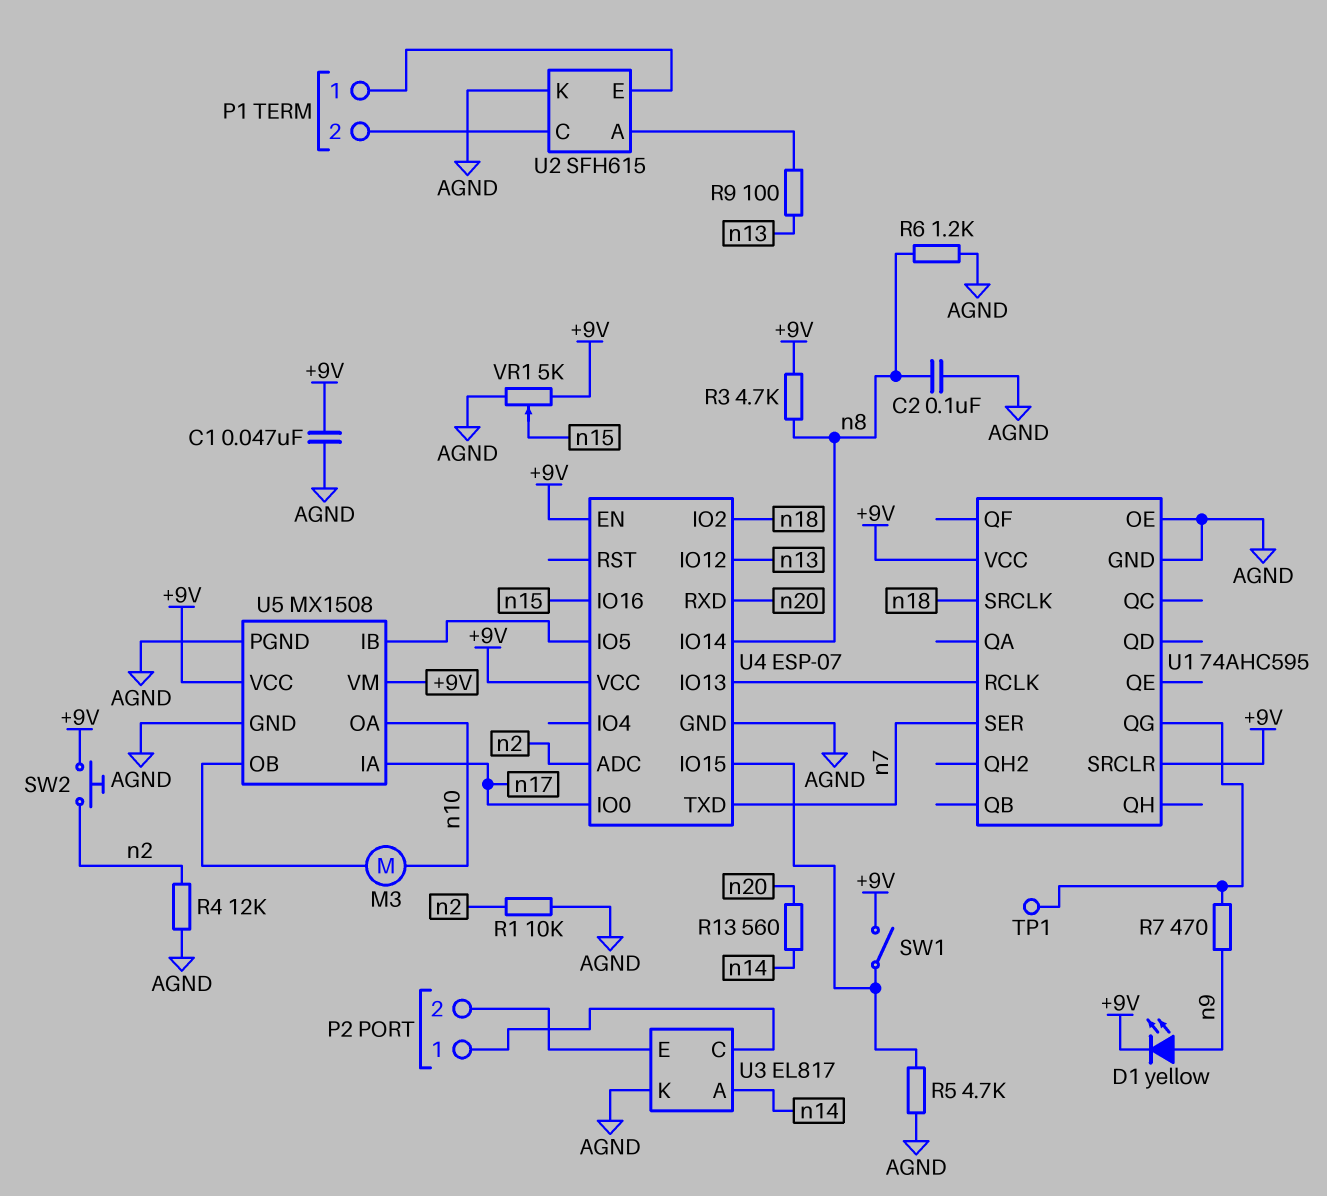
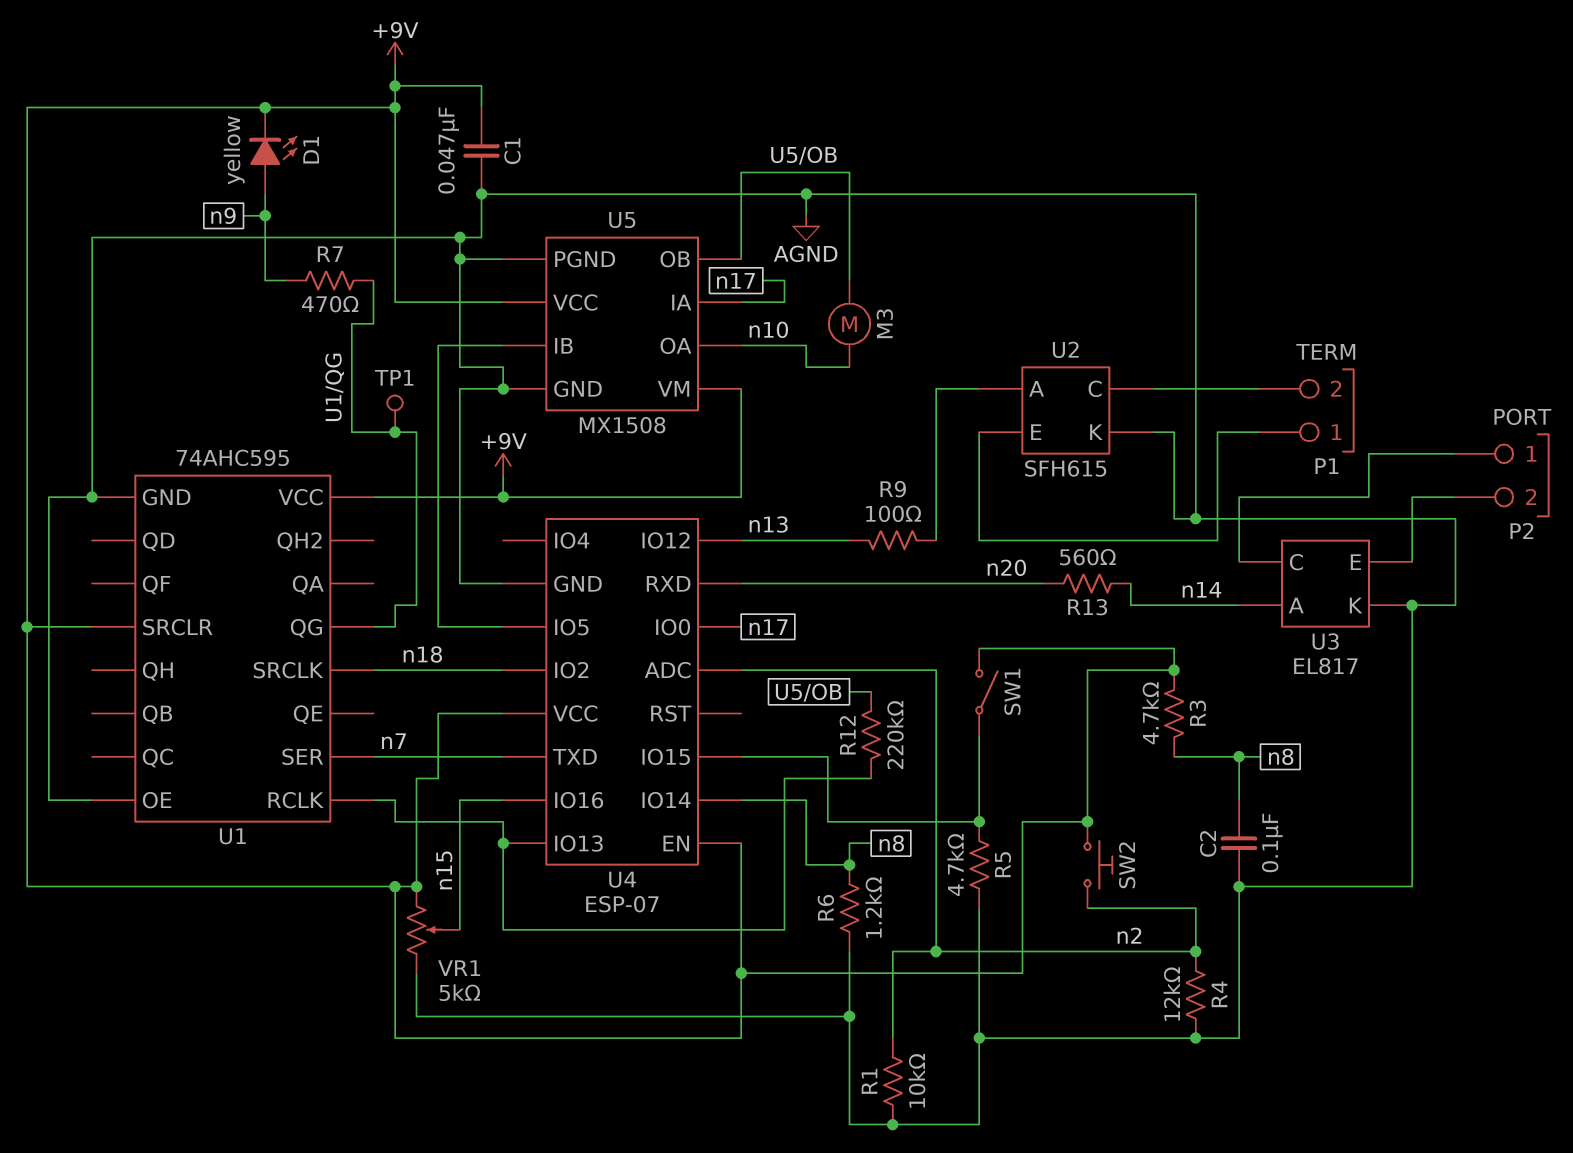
R12: none -> 220k (U1/RCLK, U5/OB)

